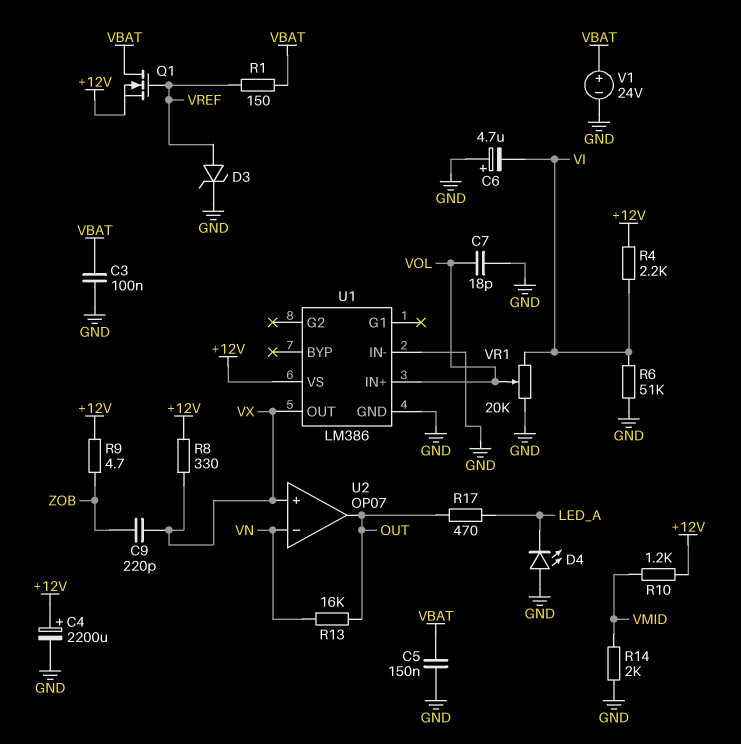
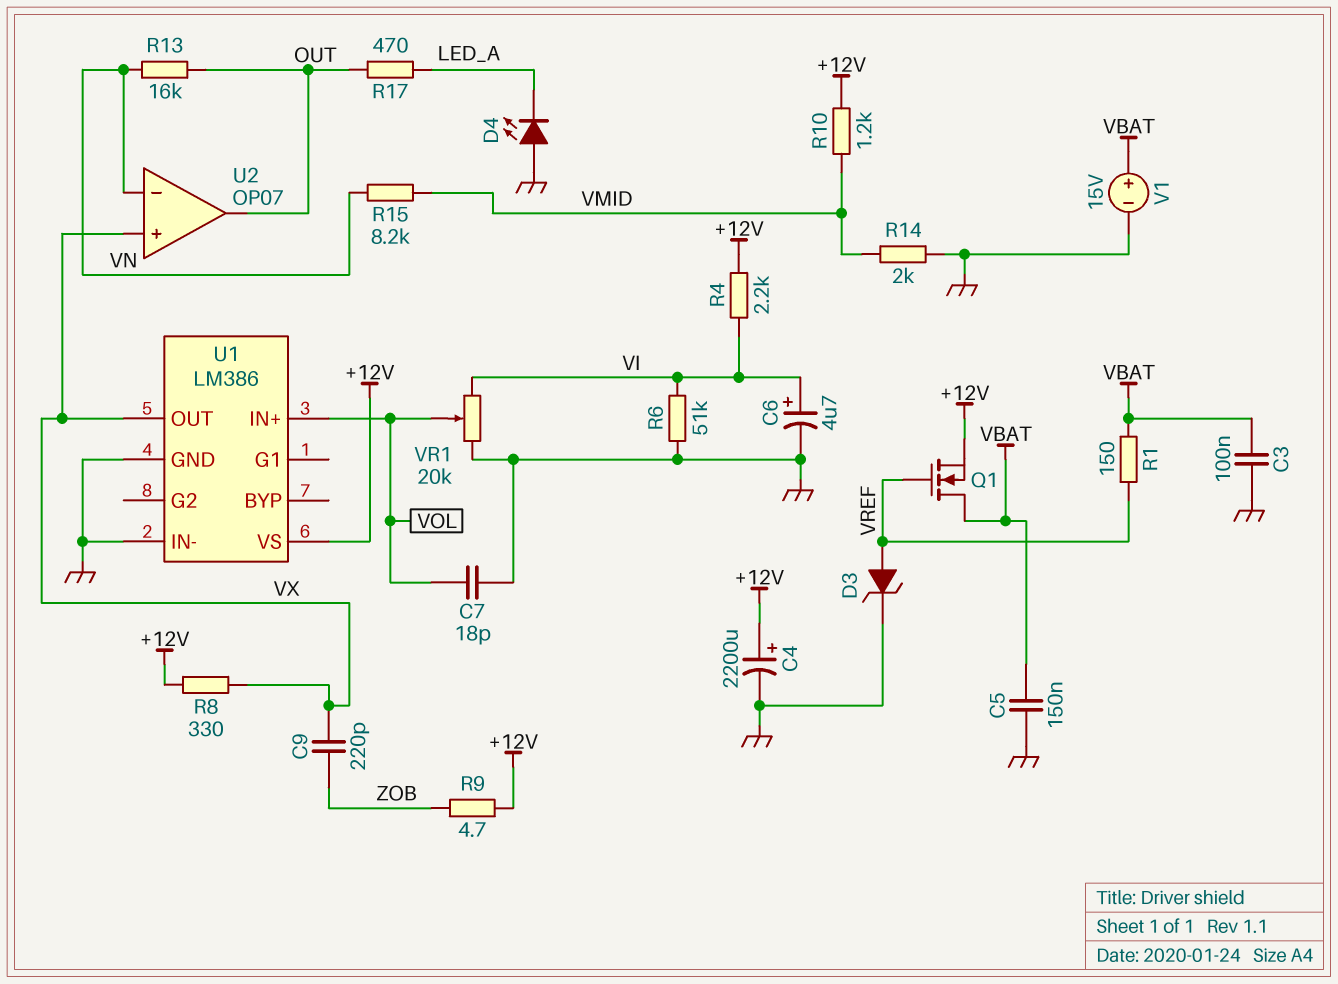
C6: 4.7uF (plus GND, minus VI) -> 4.7uF (plus VI, minus GND)
R15: none -> 8.2k (VMID, VN)
V1: 24V (plus VBAT, minus GND) -> 15V (plus VBAT, minus GND)

